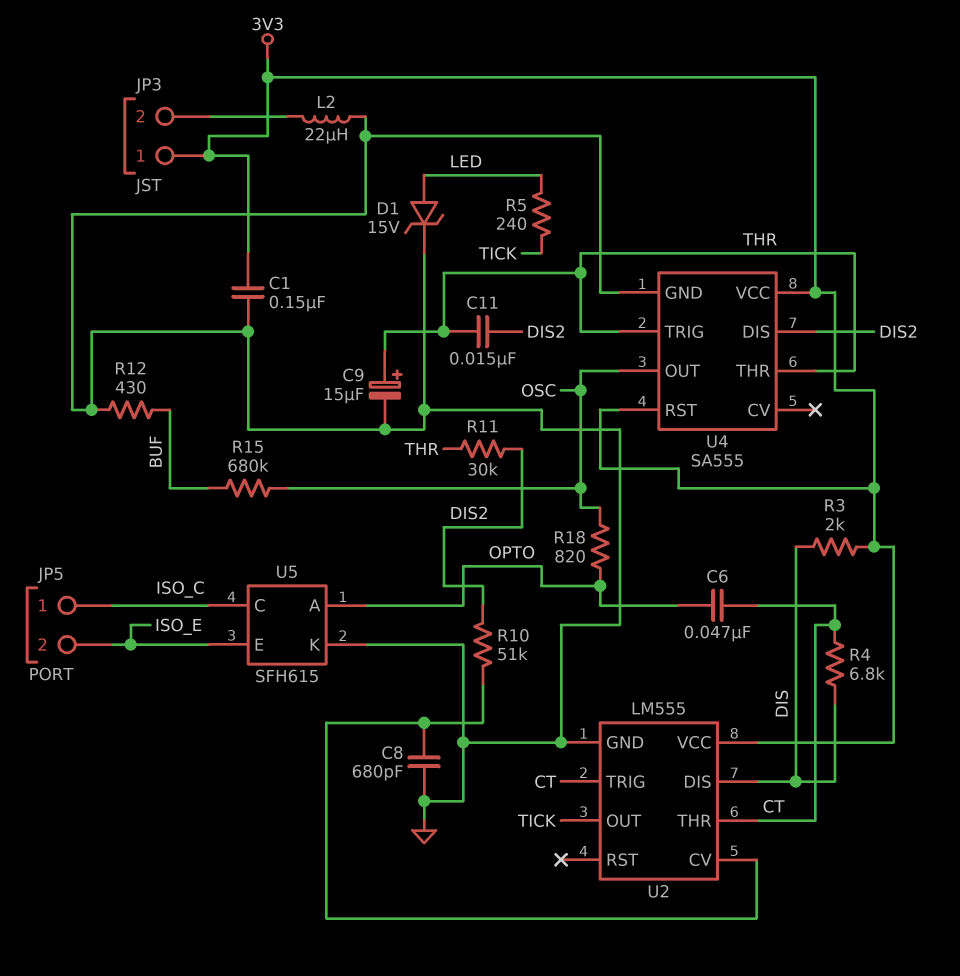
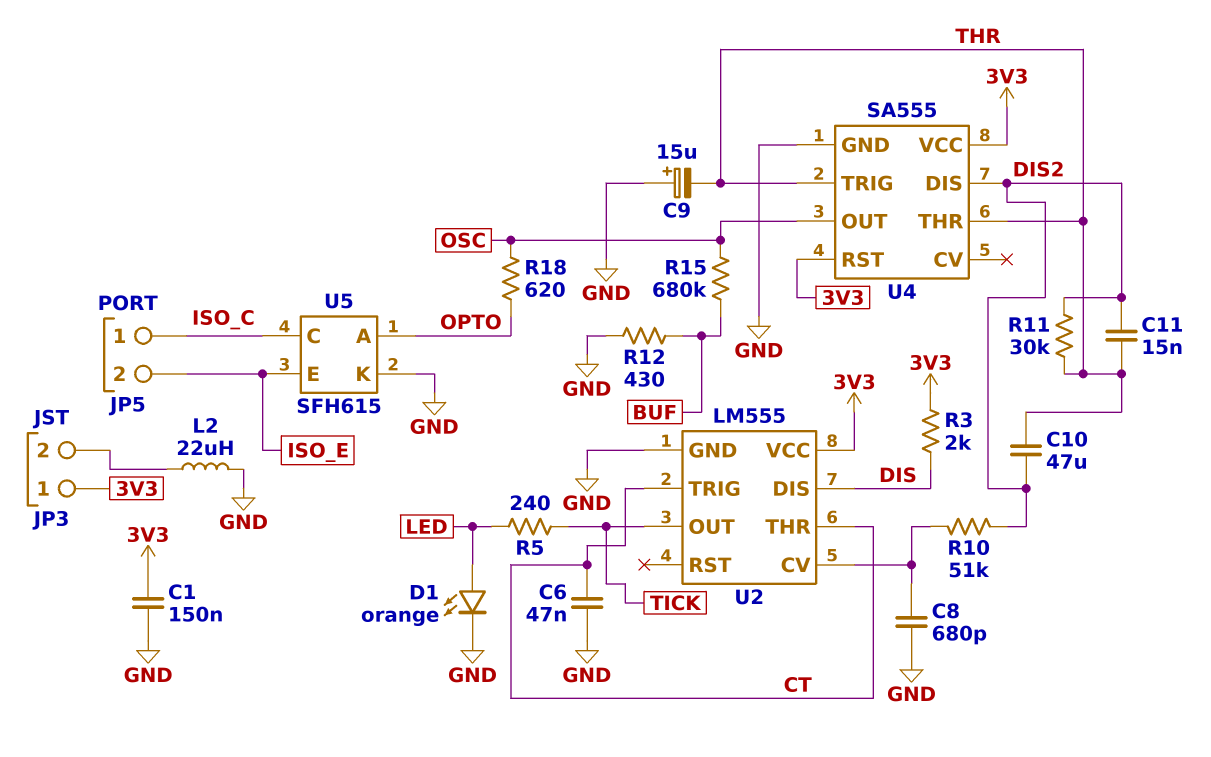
C6: 47nF (CT, OPTO) -> 47nF (CT, GND)
C9: 15uF (plus THR, minus GND) -> 15uF (plus GND, minus THR)
C10: none -> 47uF (DIS2, THR)
D1: zener 15V (A LED, K GND) -> LED orange (A LED, K GND)
R4: 6.8k (CT, DIS) -> none
R18: 820 (OPTO, OSC) -> 620 (OPTO, OSC)

